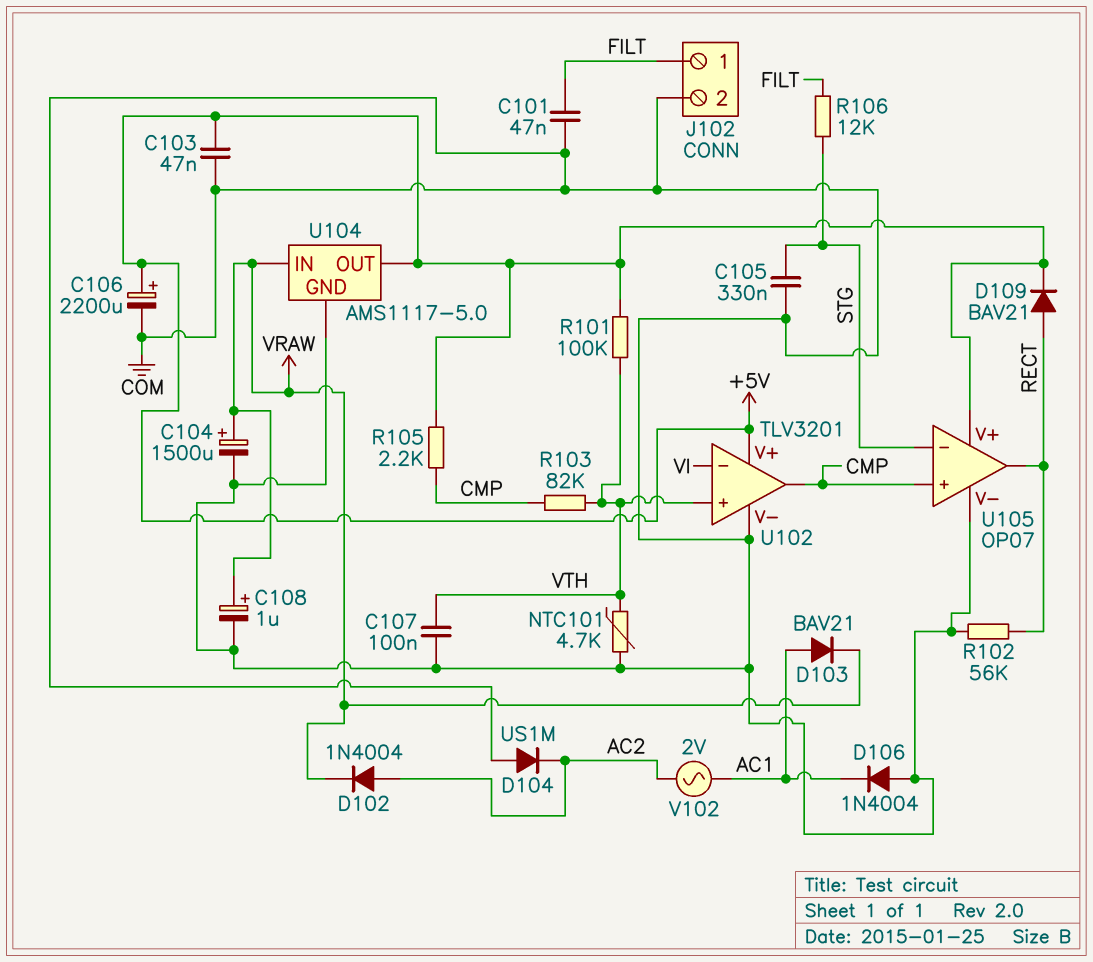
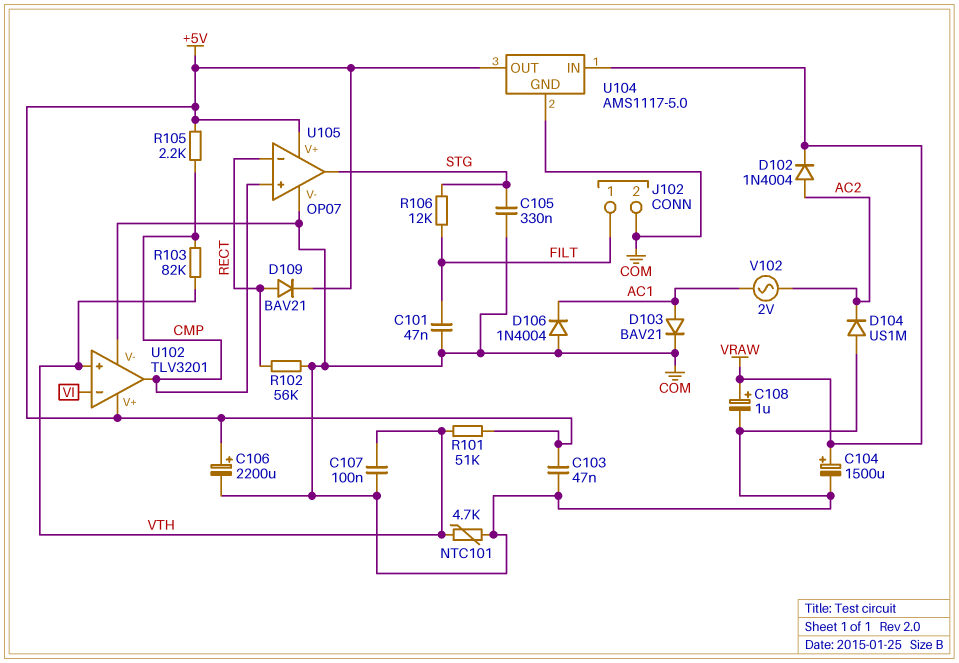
D103: diode BAV21 (A AC1, K VRAW) -> diode BAV21 (A AC1, K COM)
R101: 100k (+5V, VTH) -> 51k (+5V, VTH)
U105 pin in-: STG -> RECT
U105 pin out: RECT -> STG

